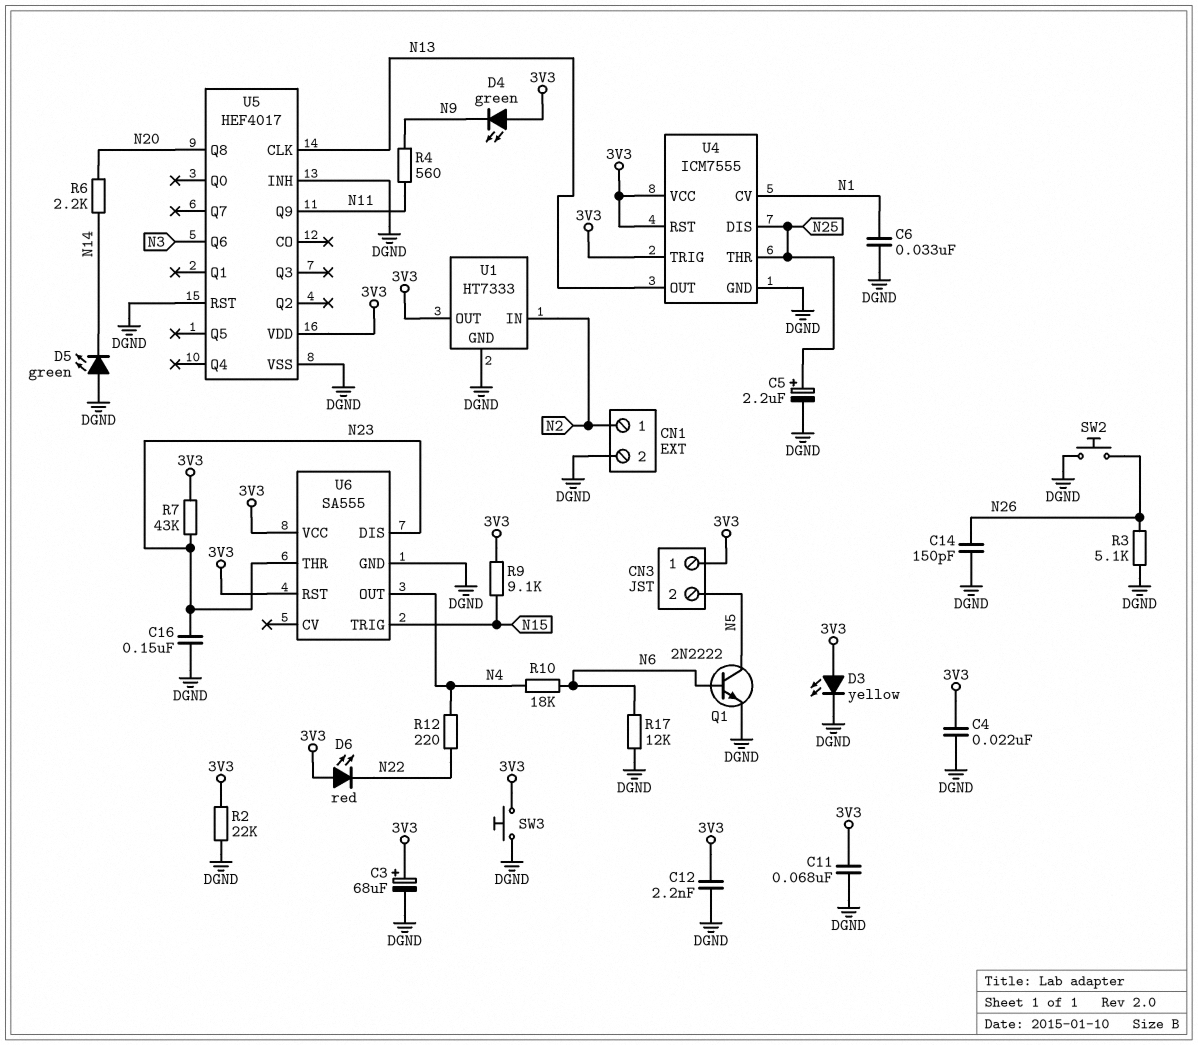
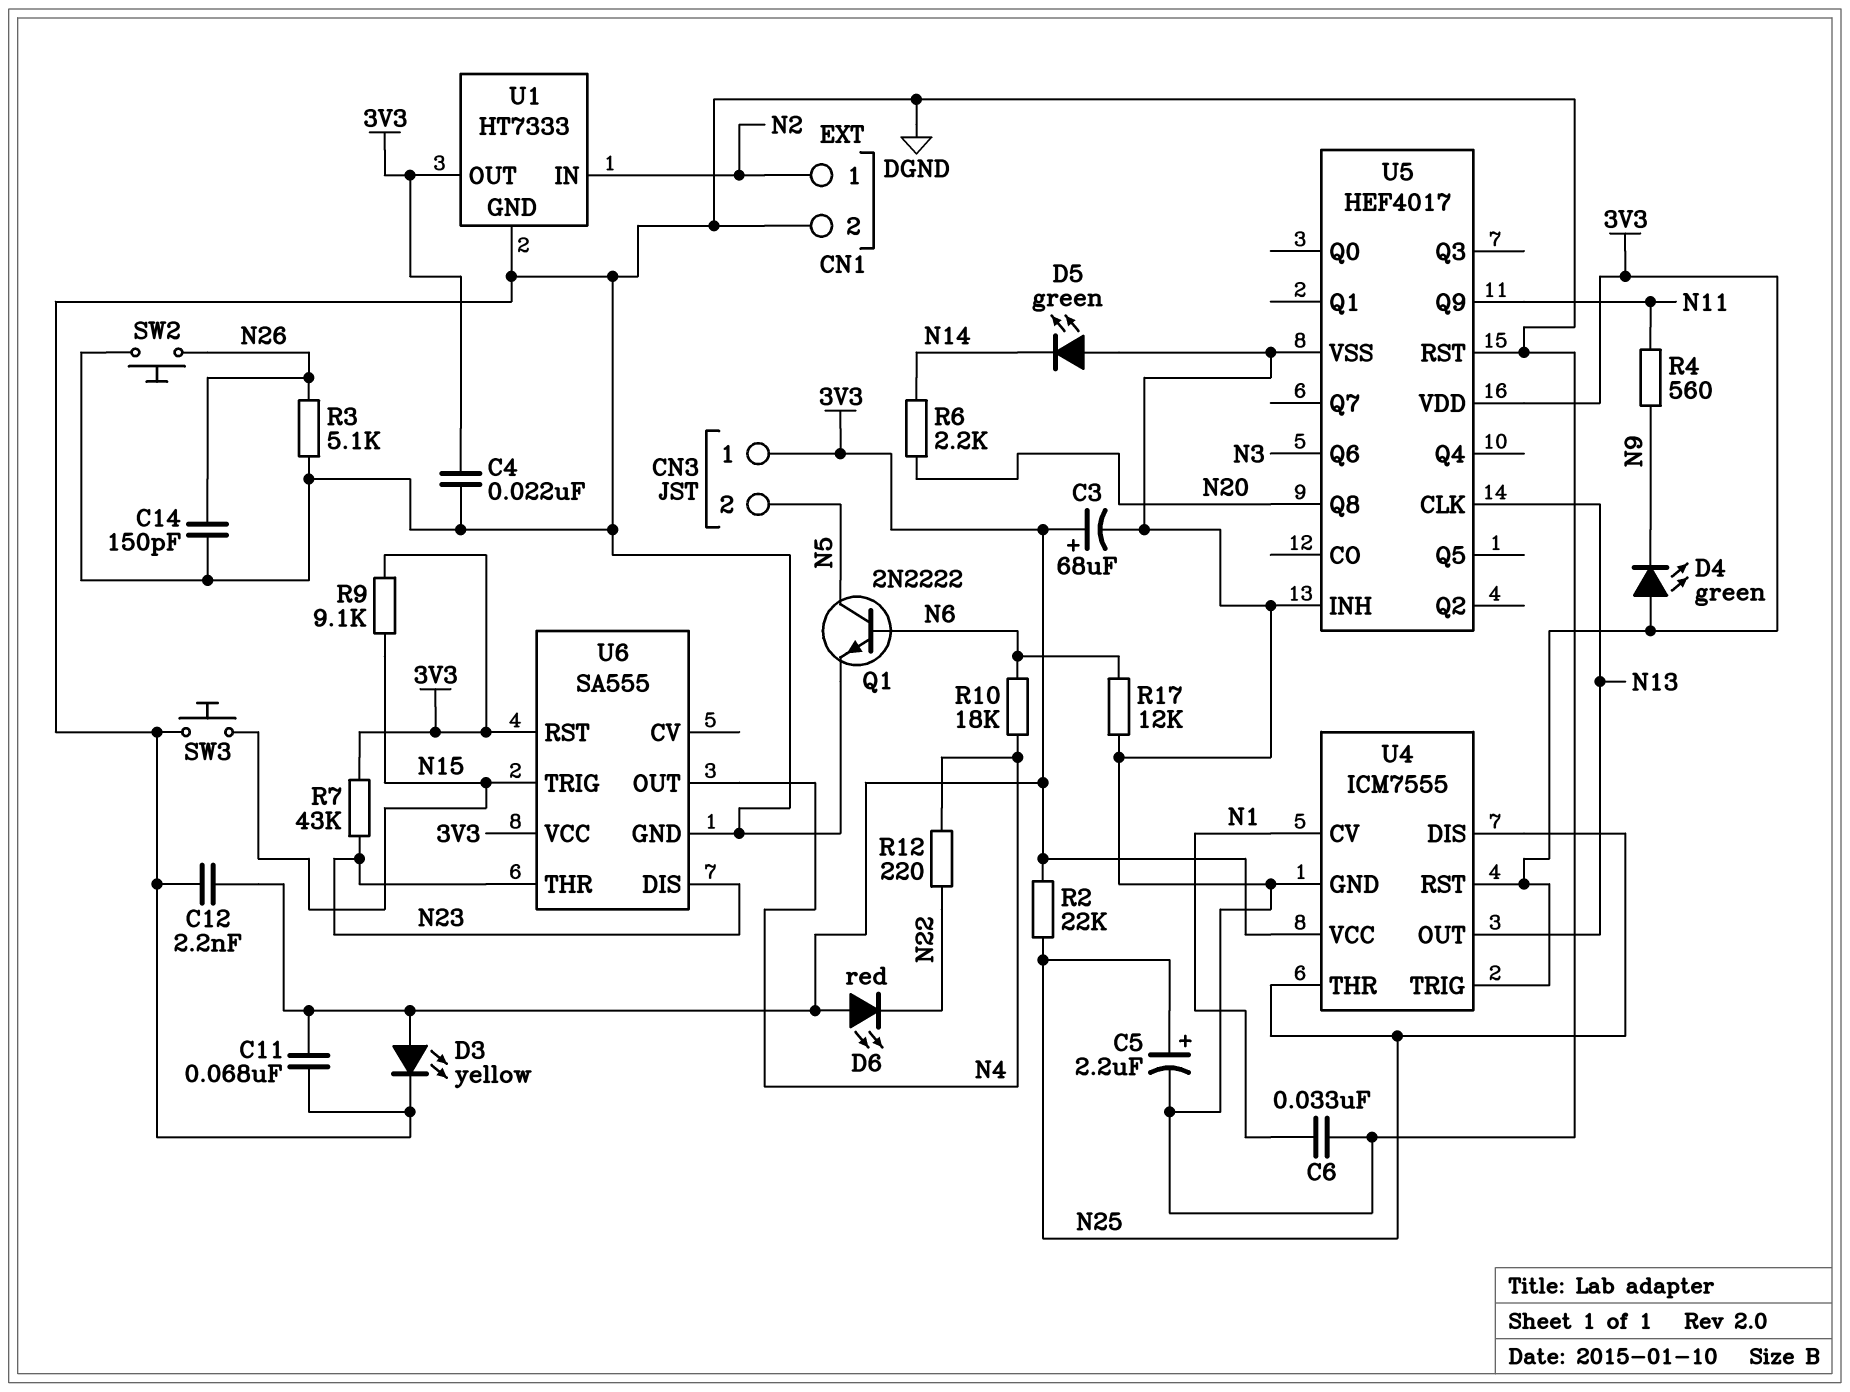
C16: 150nF (DGND, N23) -> none
R2: 22k (3V3, DGND) -> 22k (3V3, N25)
SW3: button (3V3, DGND) -> button (DGND, N15)

